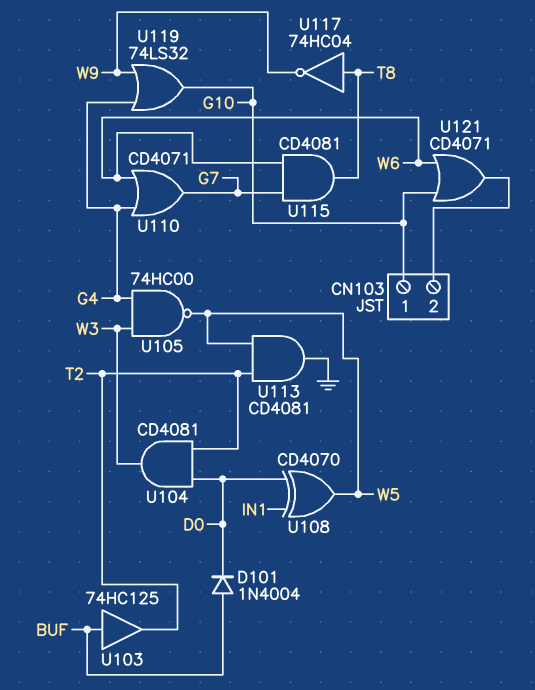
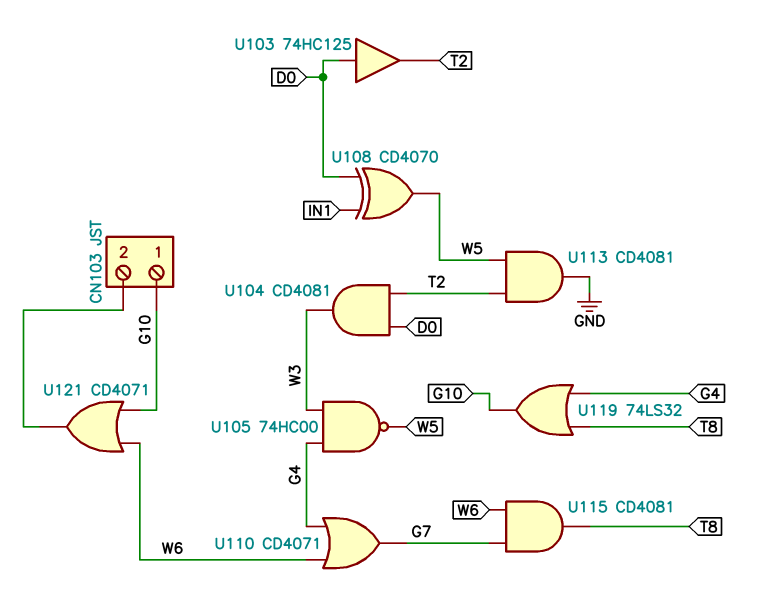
D101: diode 1N4004 (A BUF, K D0) -> none
U103: buffer 74HC125 (in BUF, out T2) -> buffer 74HC125 (in D0, out T2)
U117: NOT 74HC04 (in T8, out W9) -> none
U119: OR 74LS32 (in G4, in W9, out G10) -> OR 74LS32 (in G4, in T8, out G10)

